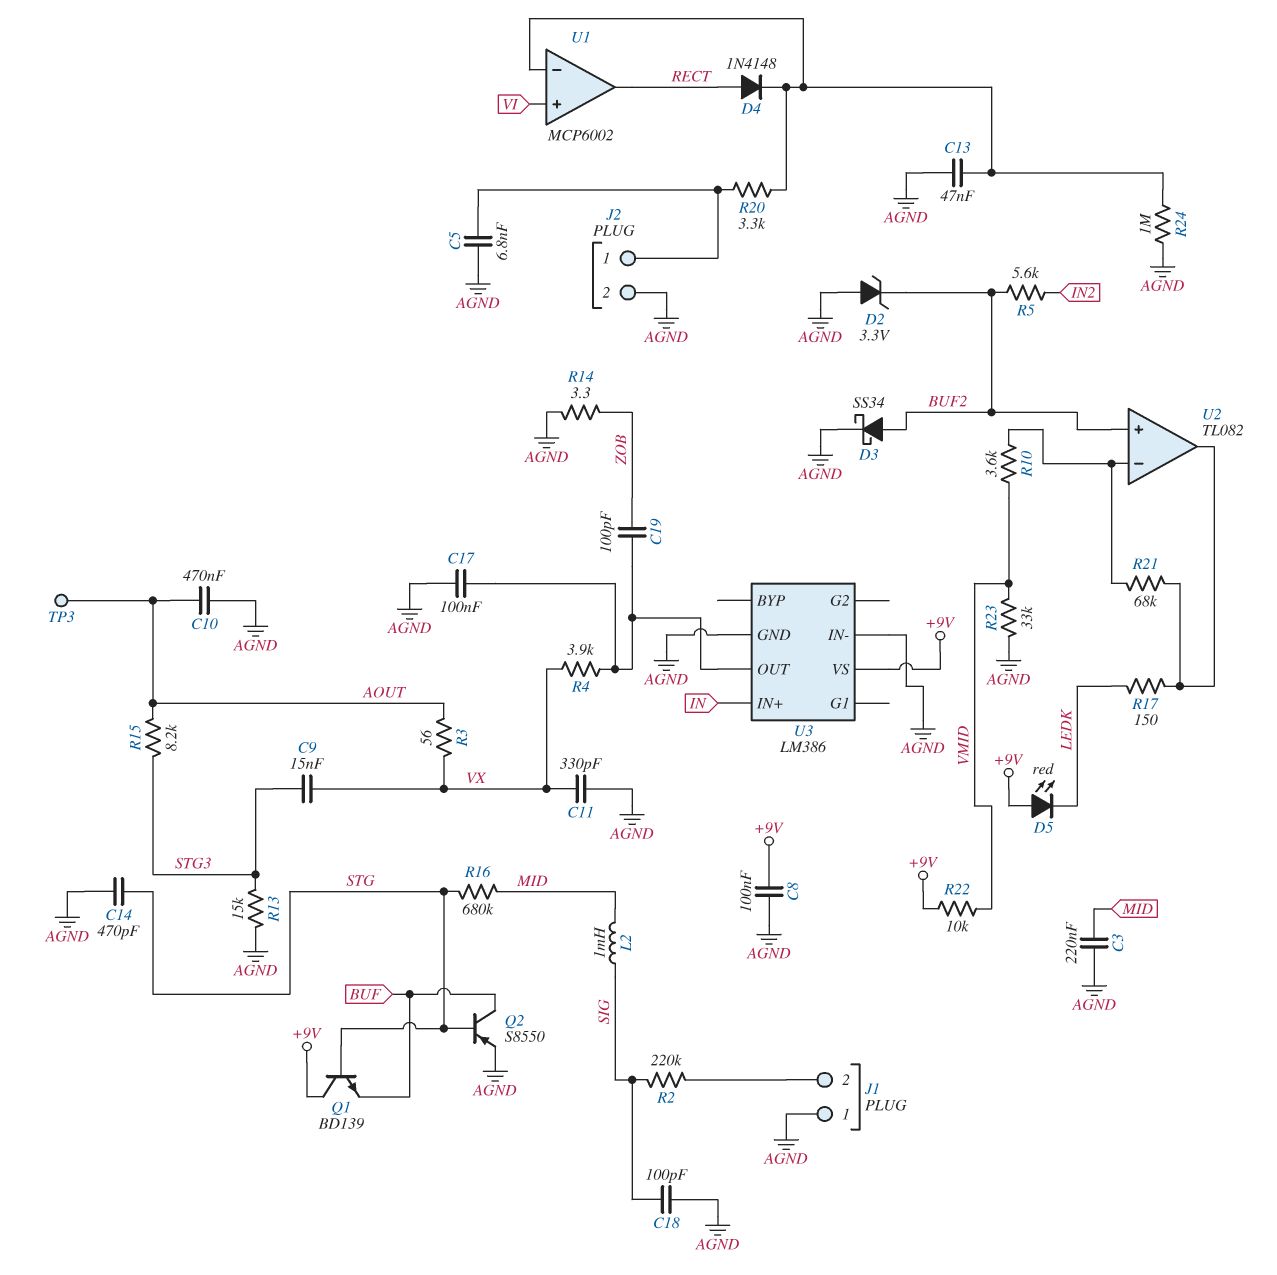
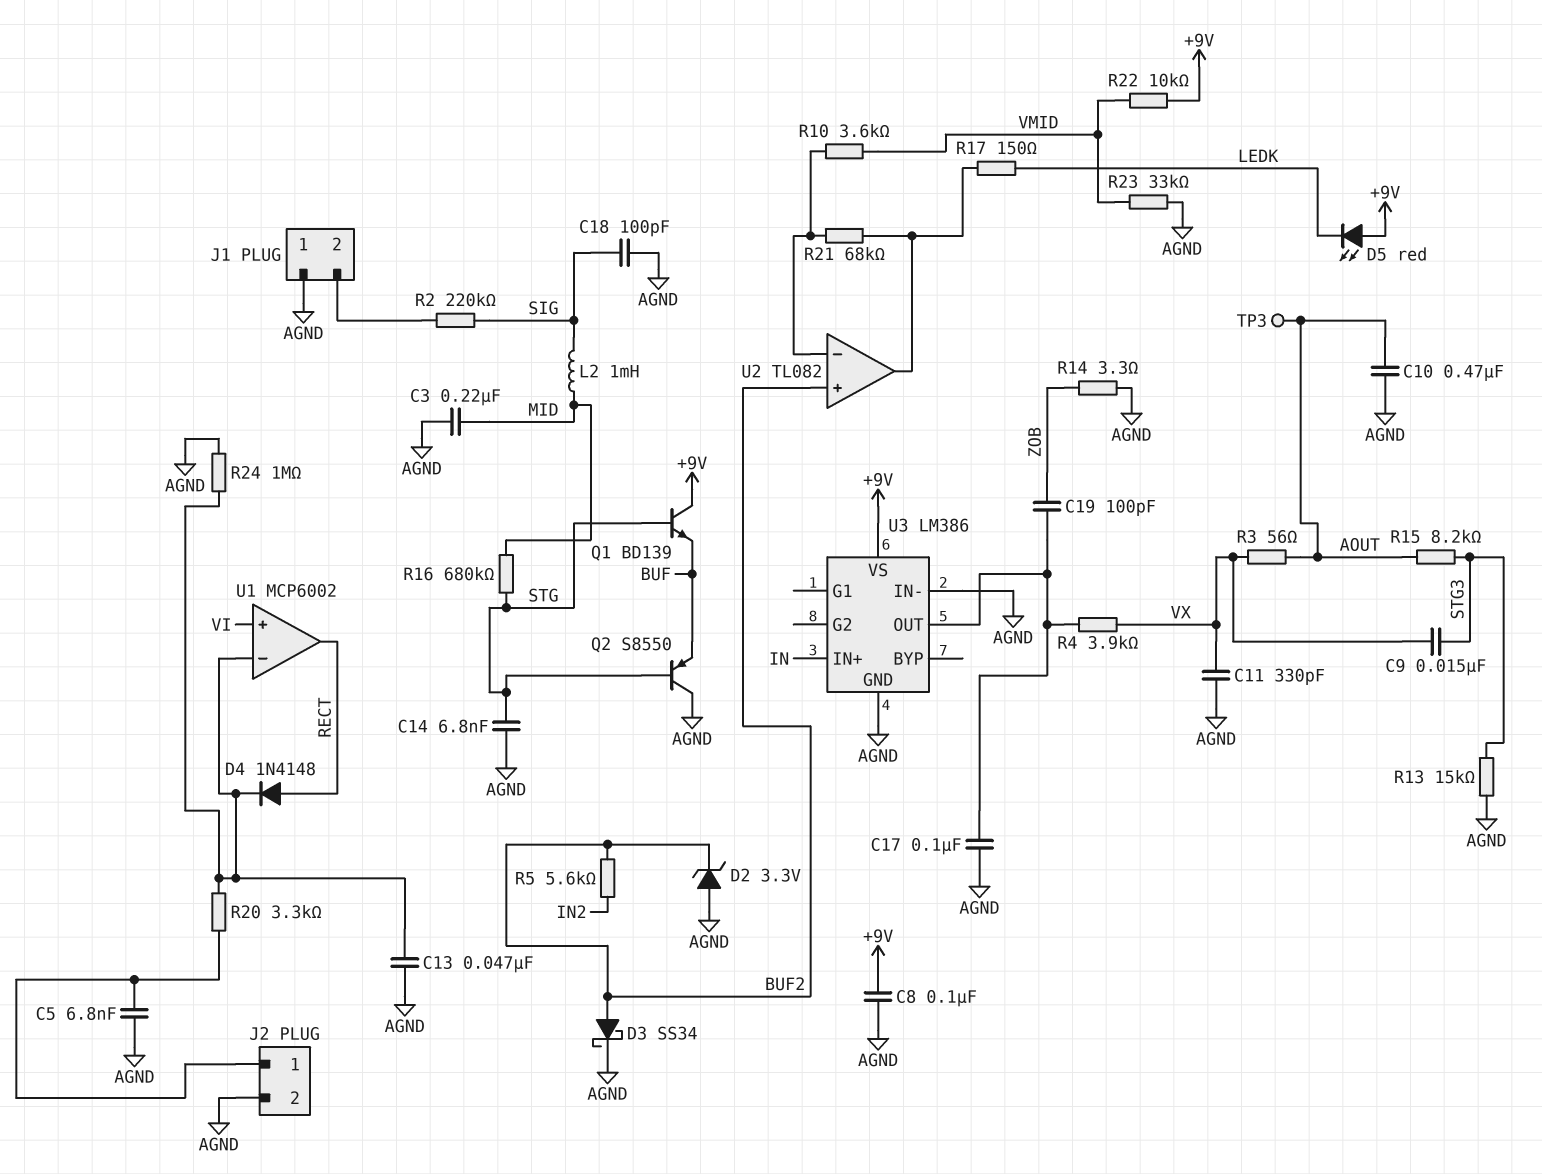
C14: 470pF (AGND, STG) -> 6.8nF (AGND, STG)
Q2: PNP S8550 (B STG, C BUF, E AGND) -> PNP S8550 (B STG, C AGND, E BUF)

